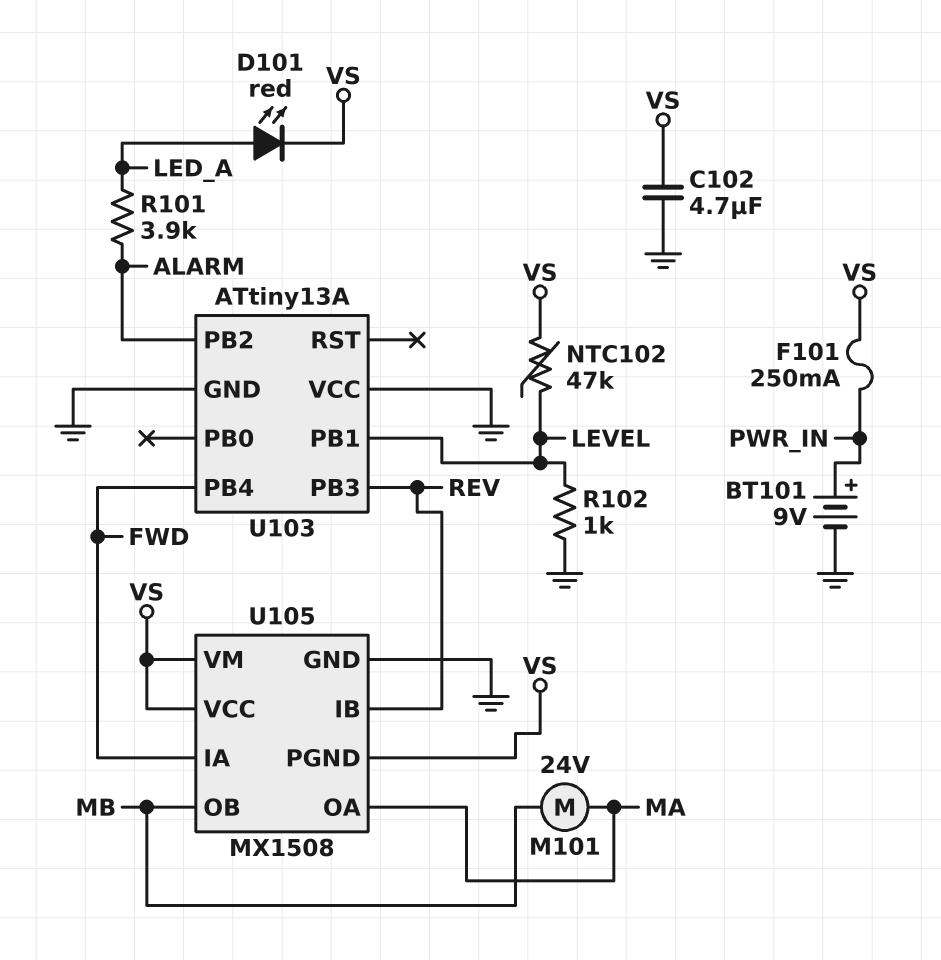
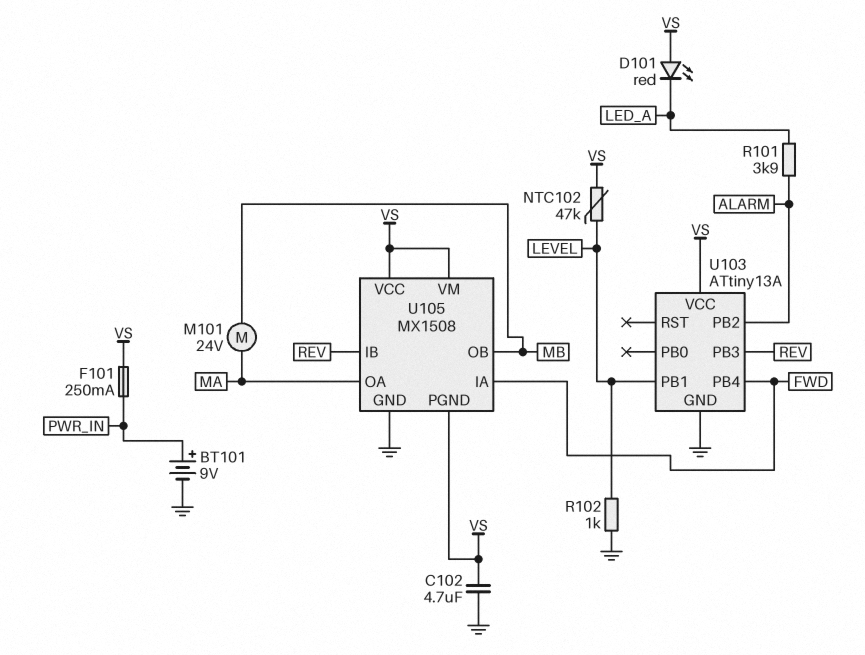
D101: LED red (A LED_A, K VS) -> LED red (A VS, K LED_A)
U103 pin VCC: GND -> VS

